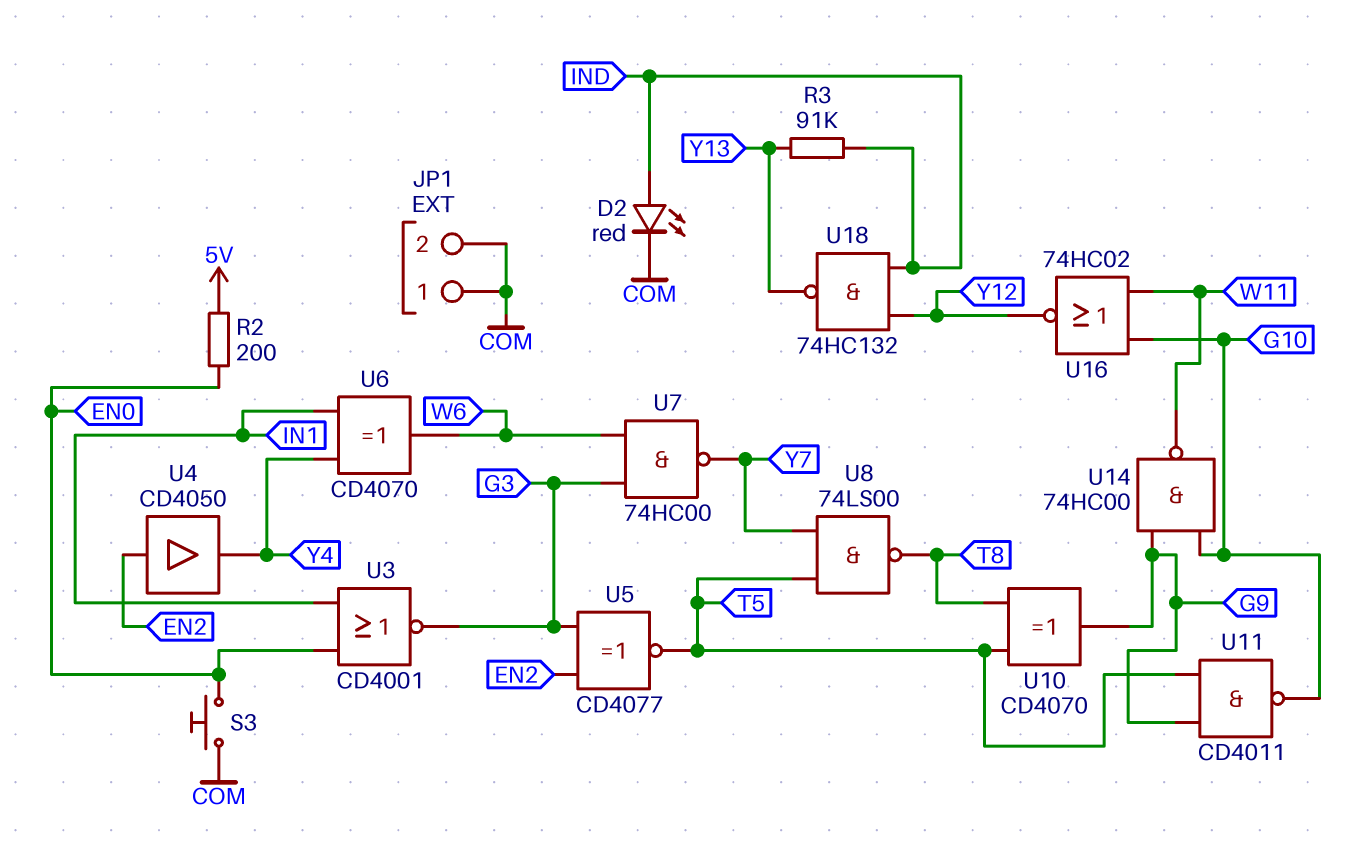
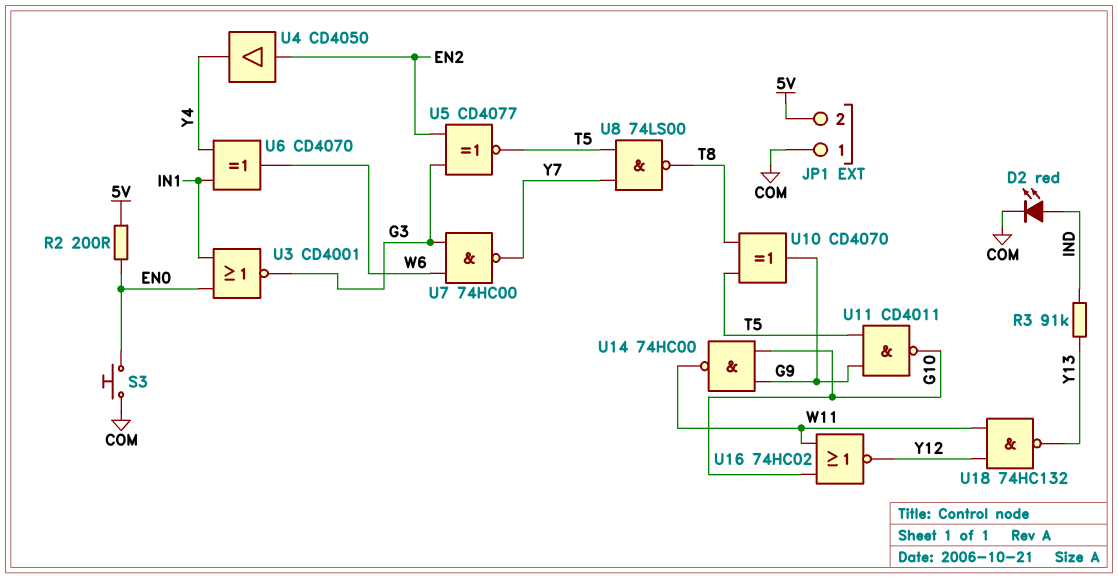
JP1 pin 2: COM -> 5V
U18: NAND 74HC132 (in IND, in Y12, out Y13) -> NAND 74HC132 (in W11, in Y12, out Y13)

